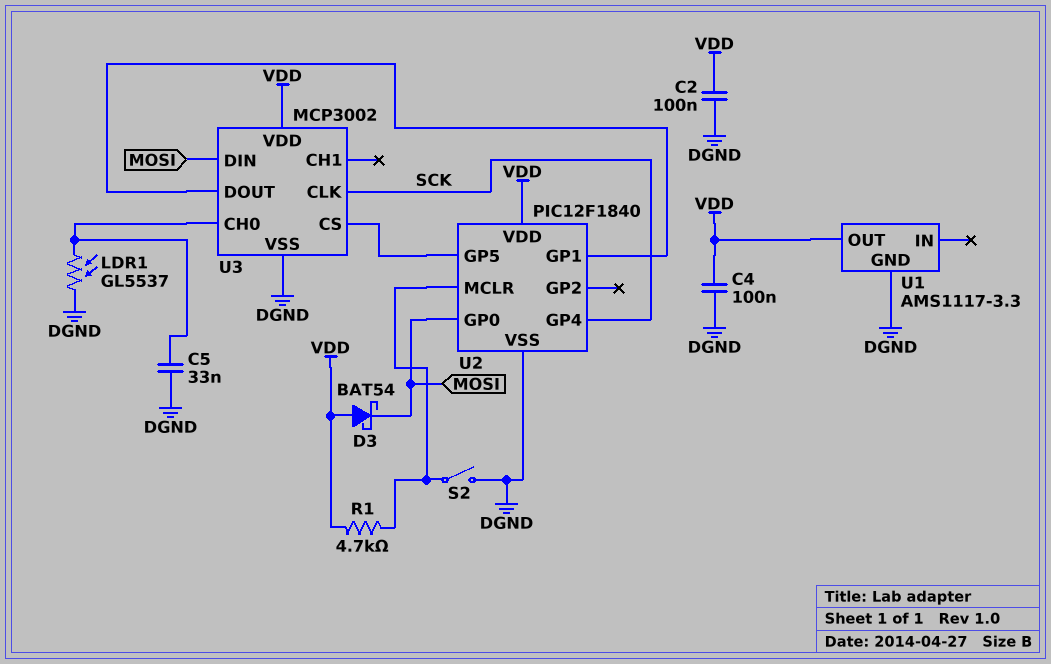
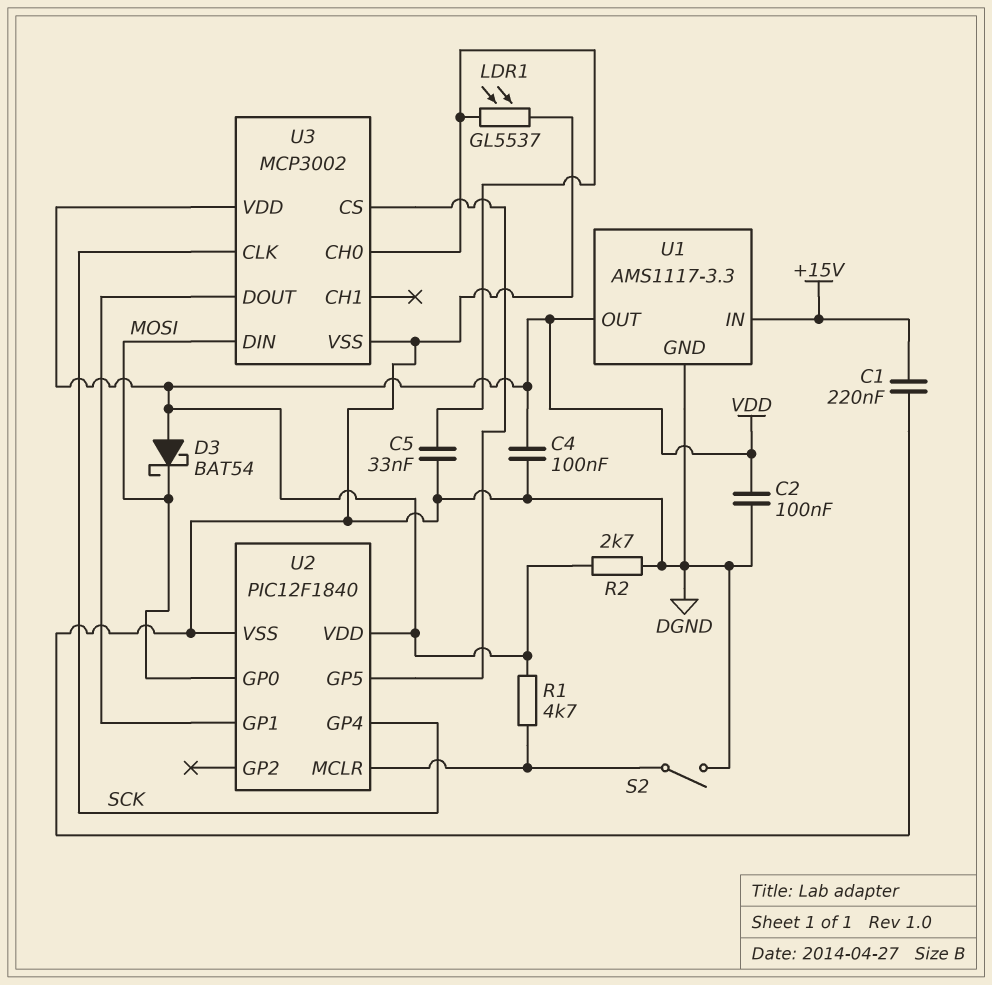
C1: none -> 220nF (+15V, DGND)
R2: none -> 2.7k (DGND, VDD)
U1 pin IN: none -> +15V

